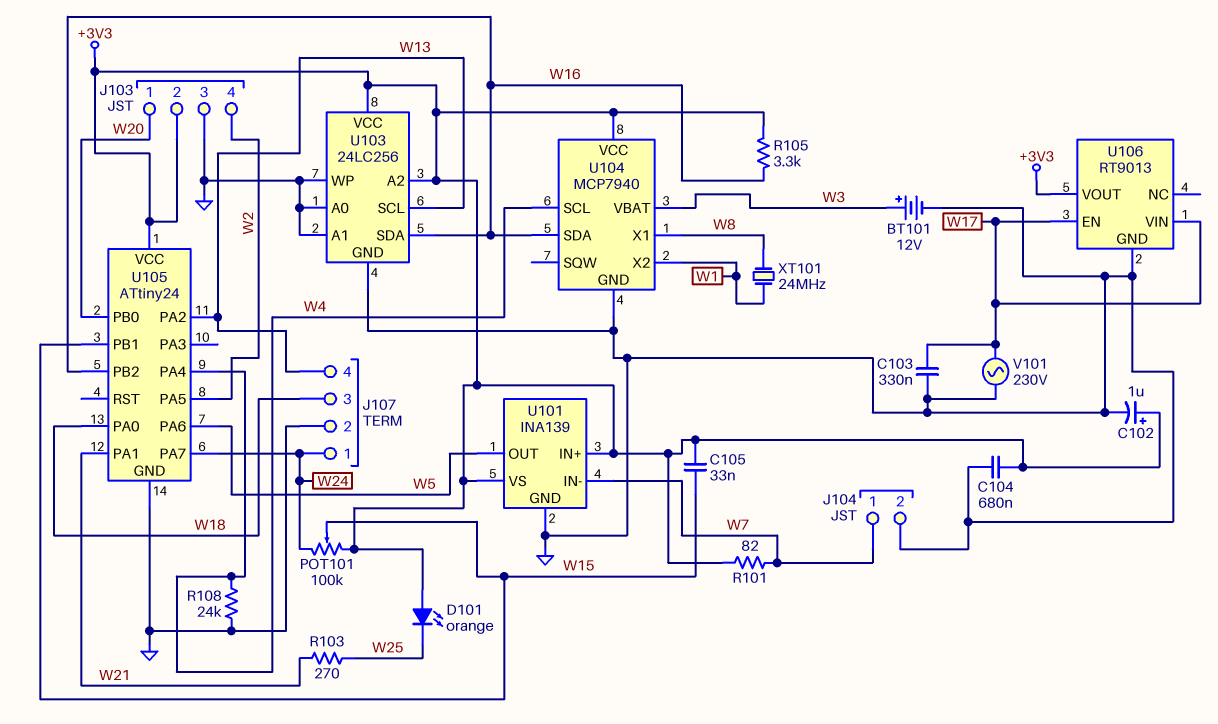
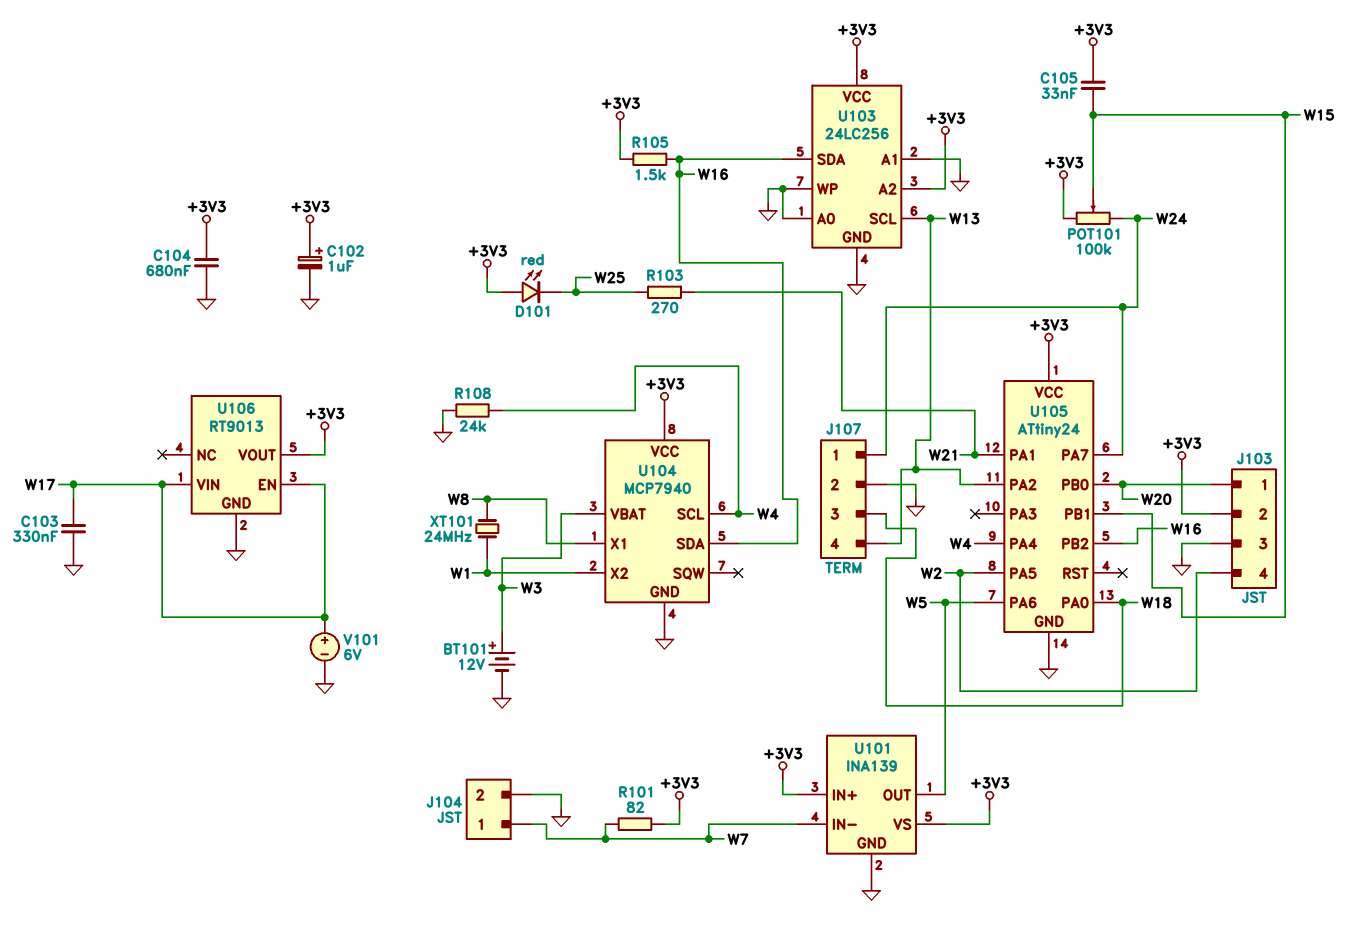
D101: LED orange (A +3V3, K W25) -> LED red (A +3V3, K W25)
R105: 3.3k (+3V3, W16) -> 1.5k (+3V3, W16)
V101: AC 230V (GND, W17) -> 6V (plus W17, minus GND)

